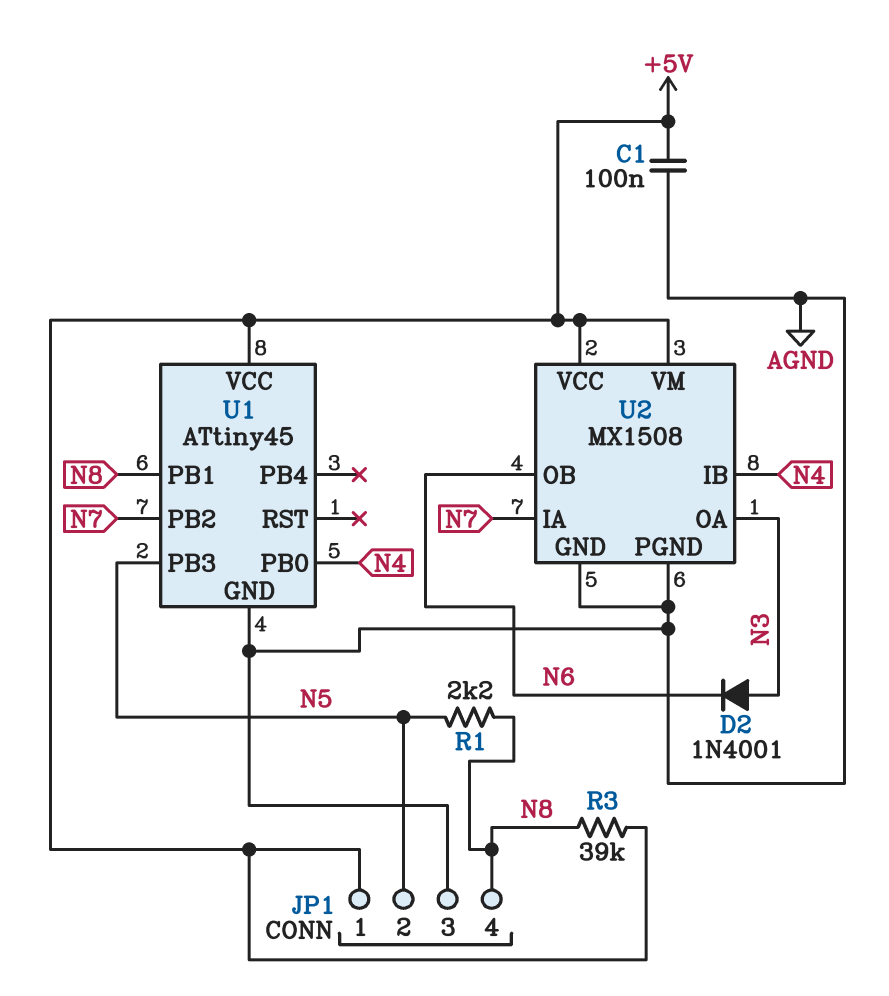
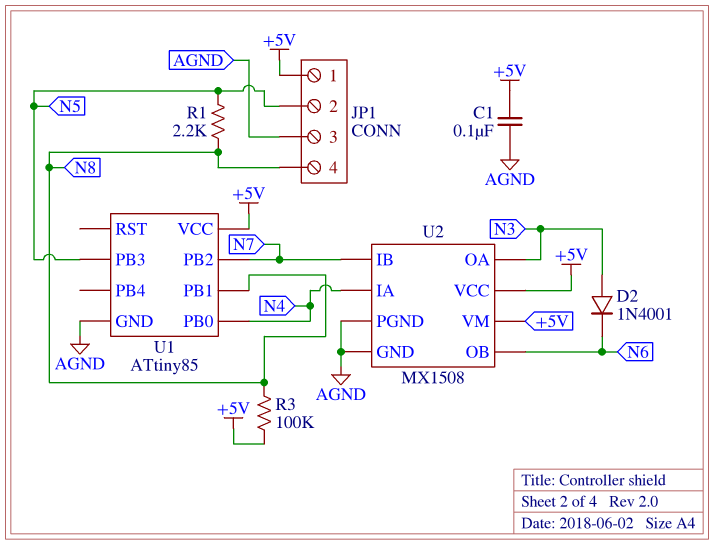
R3: 39k (+5V, N8) -> 100k (+5V, N8)
U1: ATtiny45 -> ATtiny85
U2 pin IA: N7 -> N4
U2 pin IB: N4 -> N7

